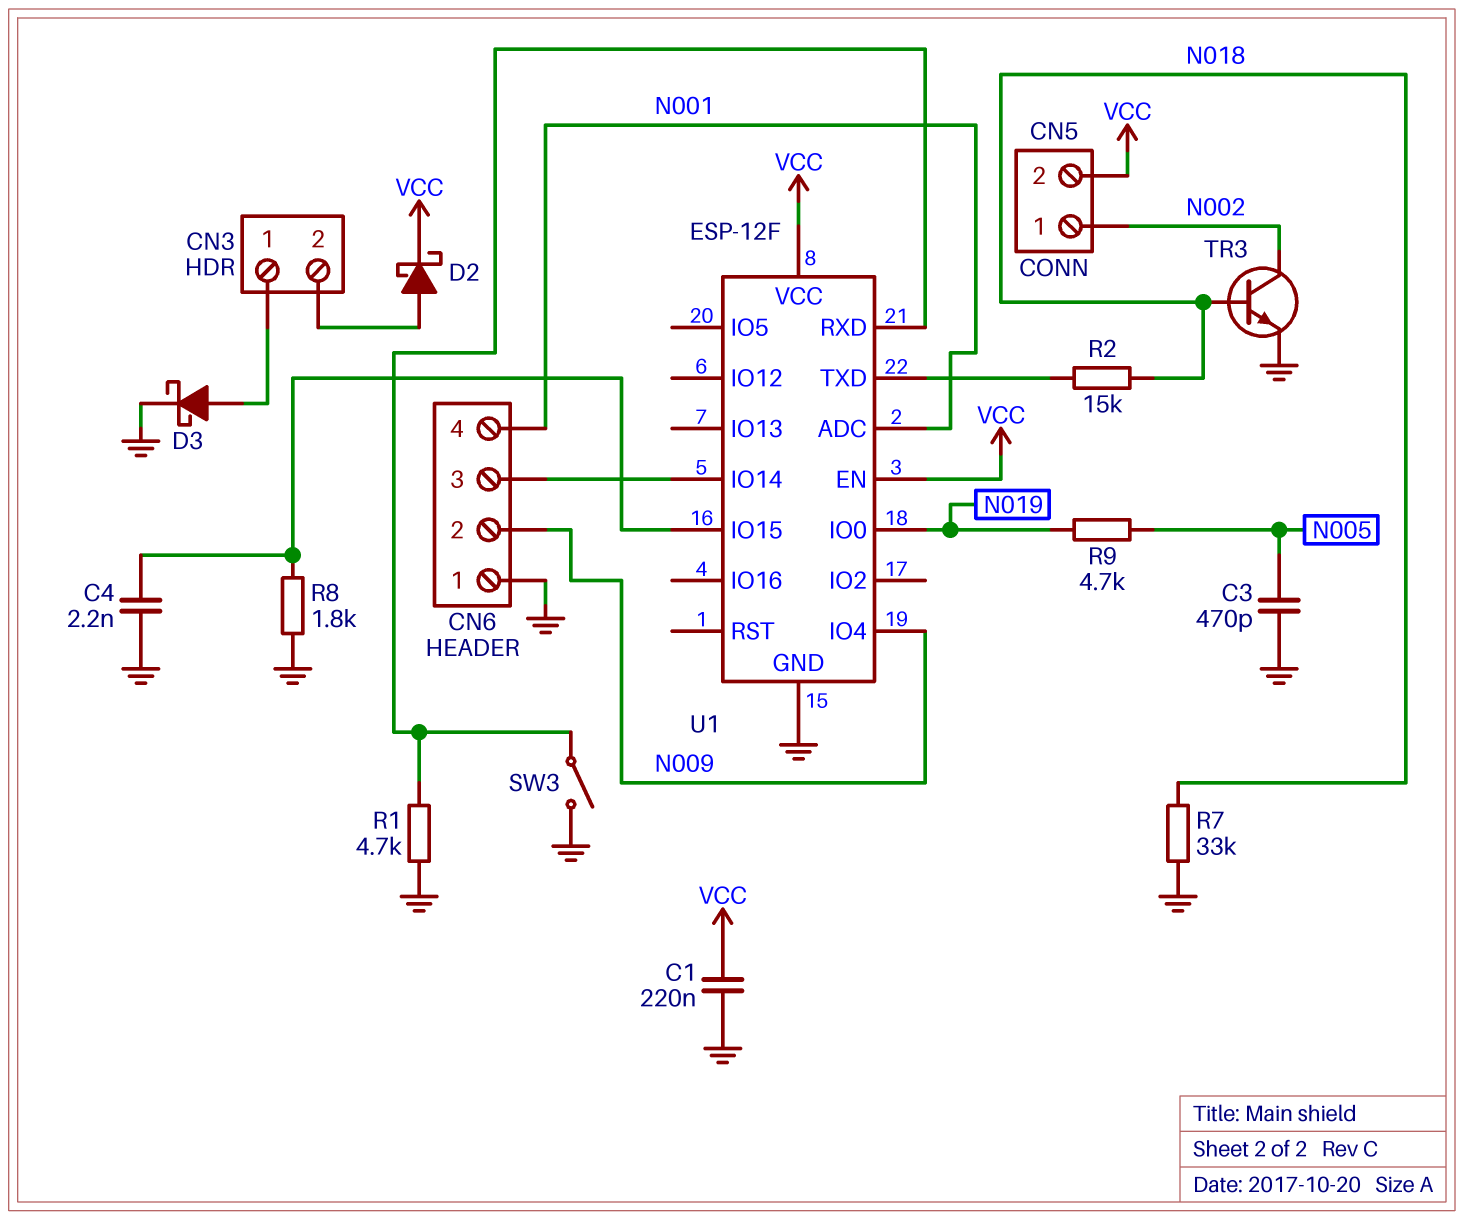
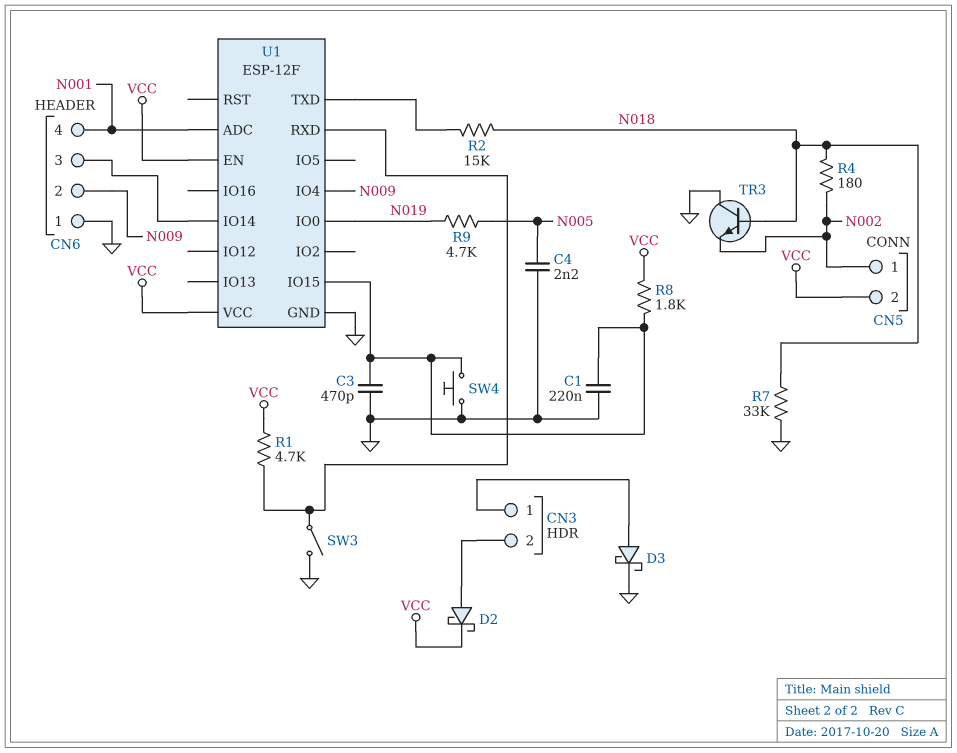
C1: 220nF (GND, VCC) -> 220nF (GND, U1/IO15)
C3: 470pF (GND, N005) -> 470pF (GND, U1/IO15)
C4: 2.2nF (GND, U1/IO15) -> 2.2nF (GND, N005)
R1: 4.7k (GND, U1/RXD) -> 4.7k (U1/RXD, VCC)
R4: none -> 180 (N002, N018)
R8: 1.8k (GND, U1/IO15) -> 1.8k (U1/IO15, VCC)
SW4: none -> button (GND, U1/IO15)
TR3: NPN (B N018, C N002, E GND) -> NPN (B N018, C GND, E N002)

